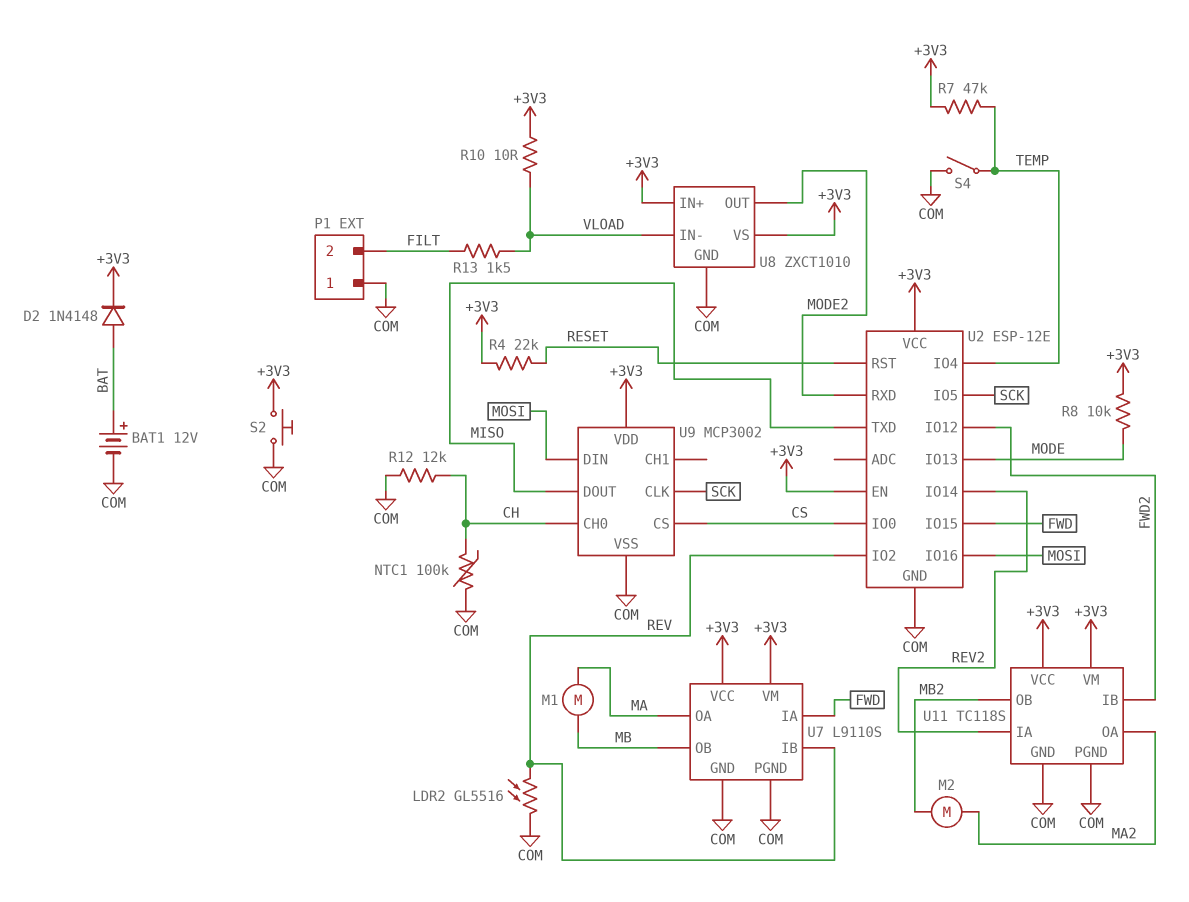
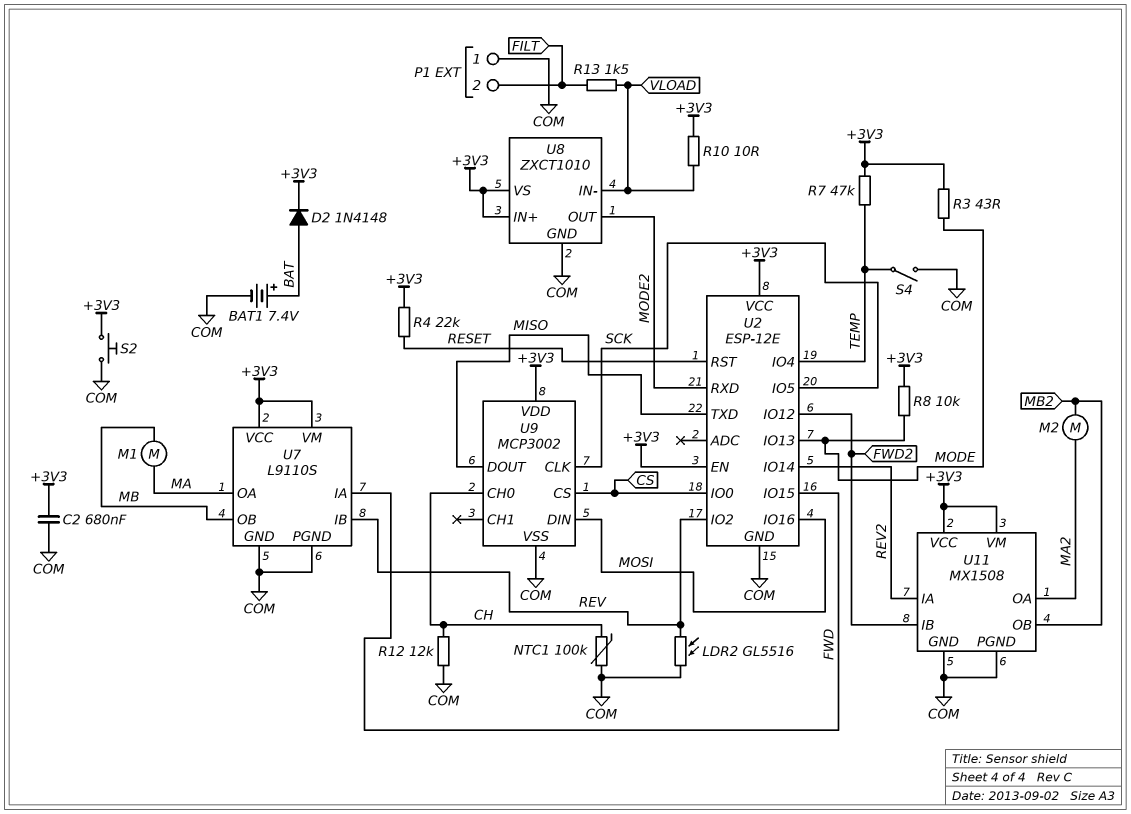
BAT1: 12V (plus BAT, minus COM) -> 7.4V (plus BAT, minus COM)
C2: none -> 680nF (+3V3, COM)
R3: none -> 43 (+3V3, MODE)
U11: TC118S -> MX1508

